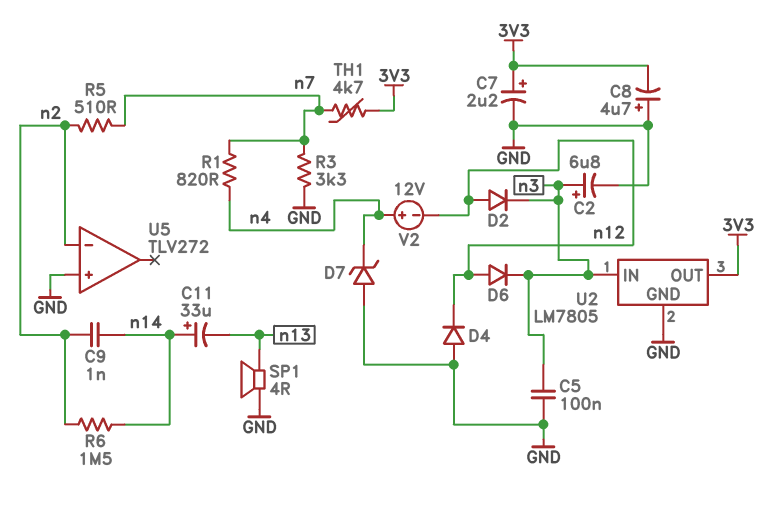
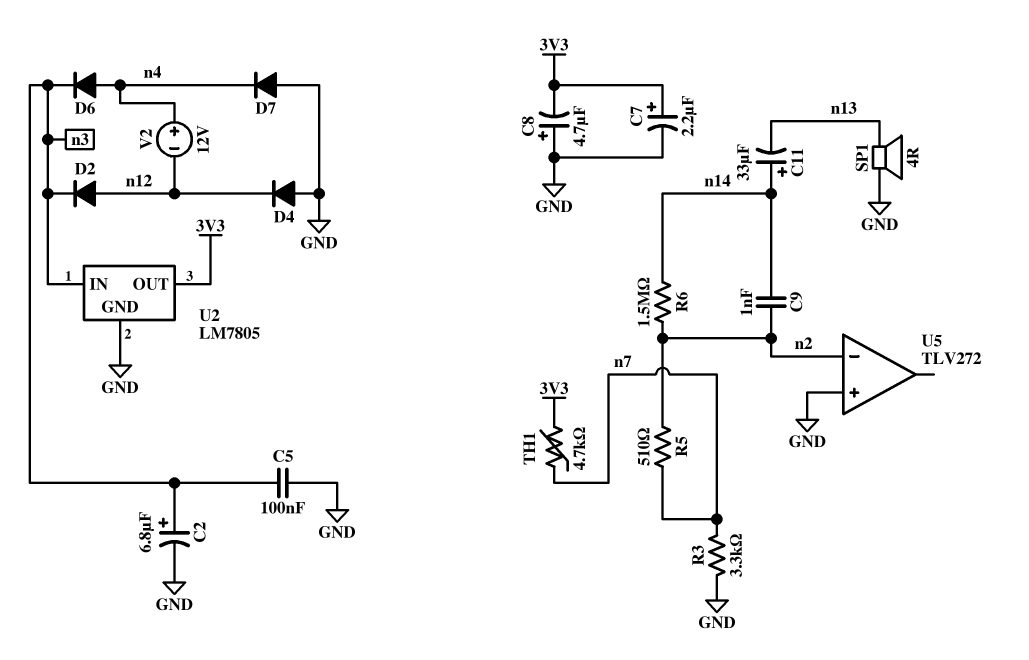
D6: diode (A n12, K n3) -> diode (A n4, K n3)
D7: zener (A GND, K n4) -> diode (A GND, K n4)
R1: 820 (n4, n7) -> none

